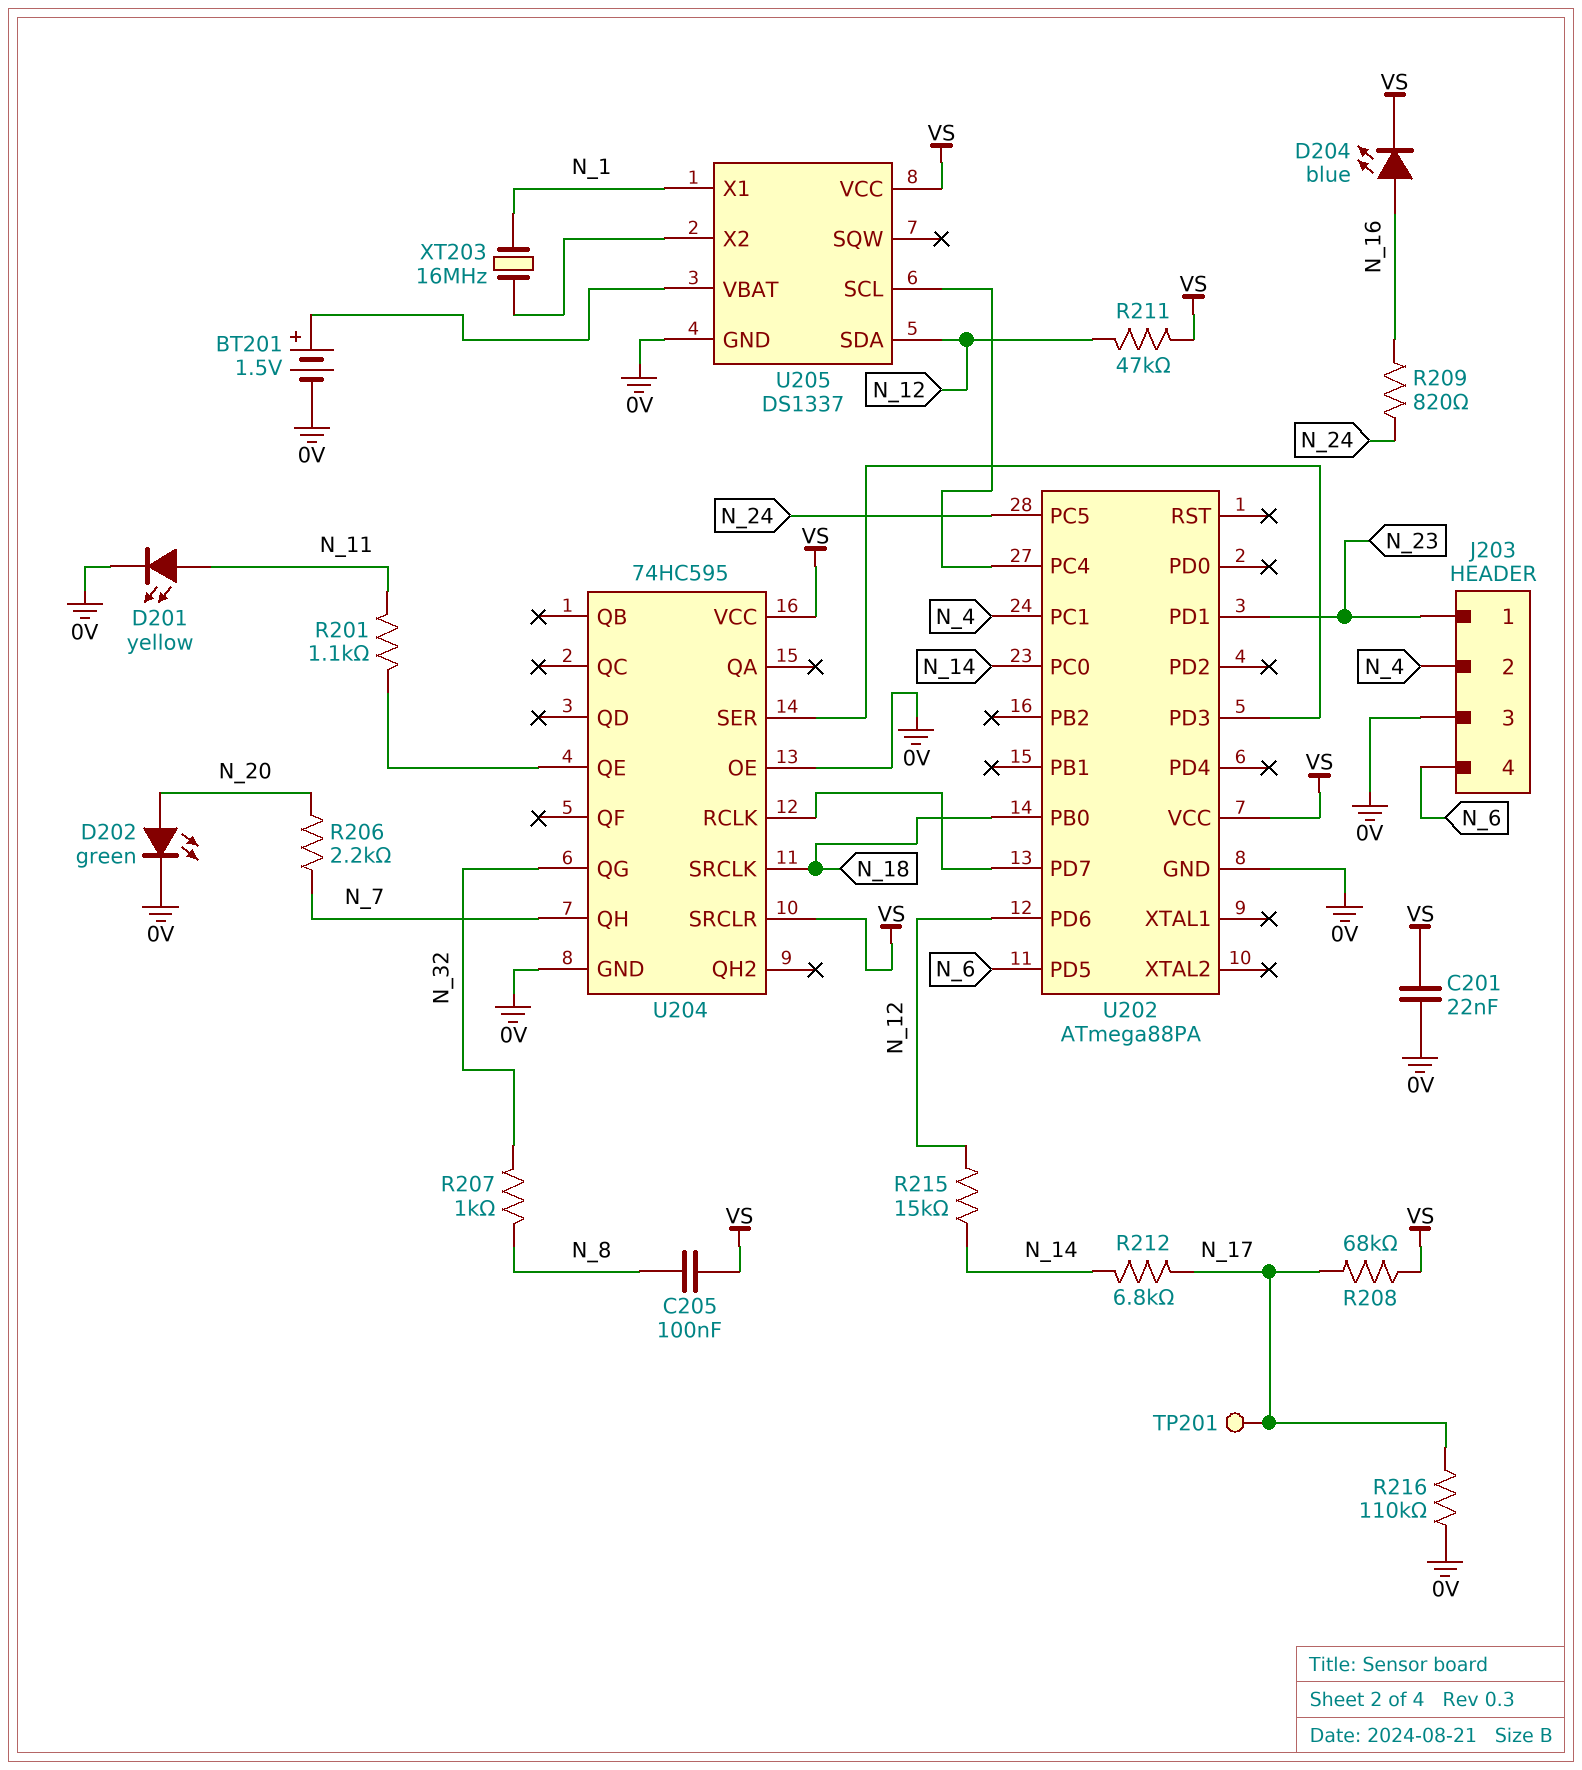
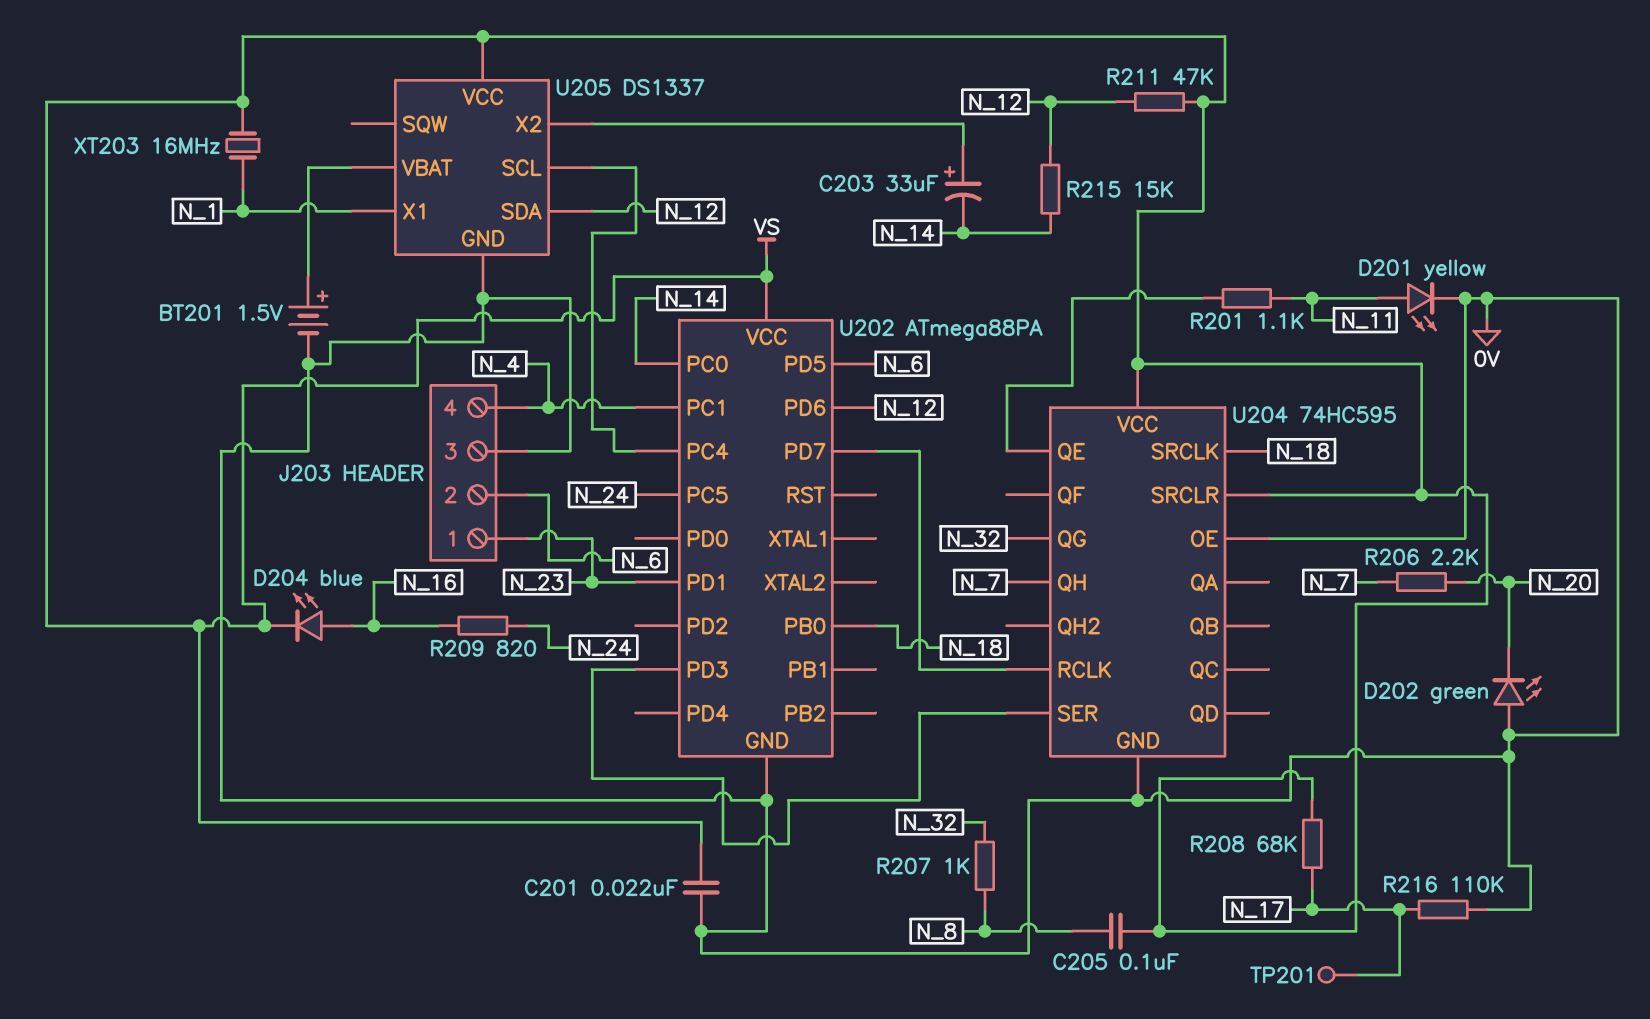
C203: none -> 33uF (plus U205/X2, minus N_14)
D202: LED green (A N_20, K 0V) -> LED green (A 0V, K N_20)
J203 pin 2: N_4 -> N_6
J203 pin 4: N_6 -> N_4
R212: 6.8k (N_14, N_17) -> none
XT203: 16MHz (N_1, U205/X2) -> 16MHz (N_1, VS)

